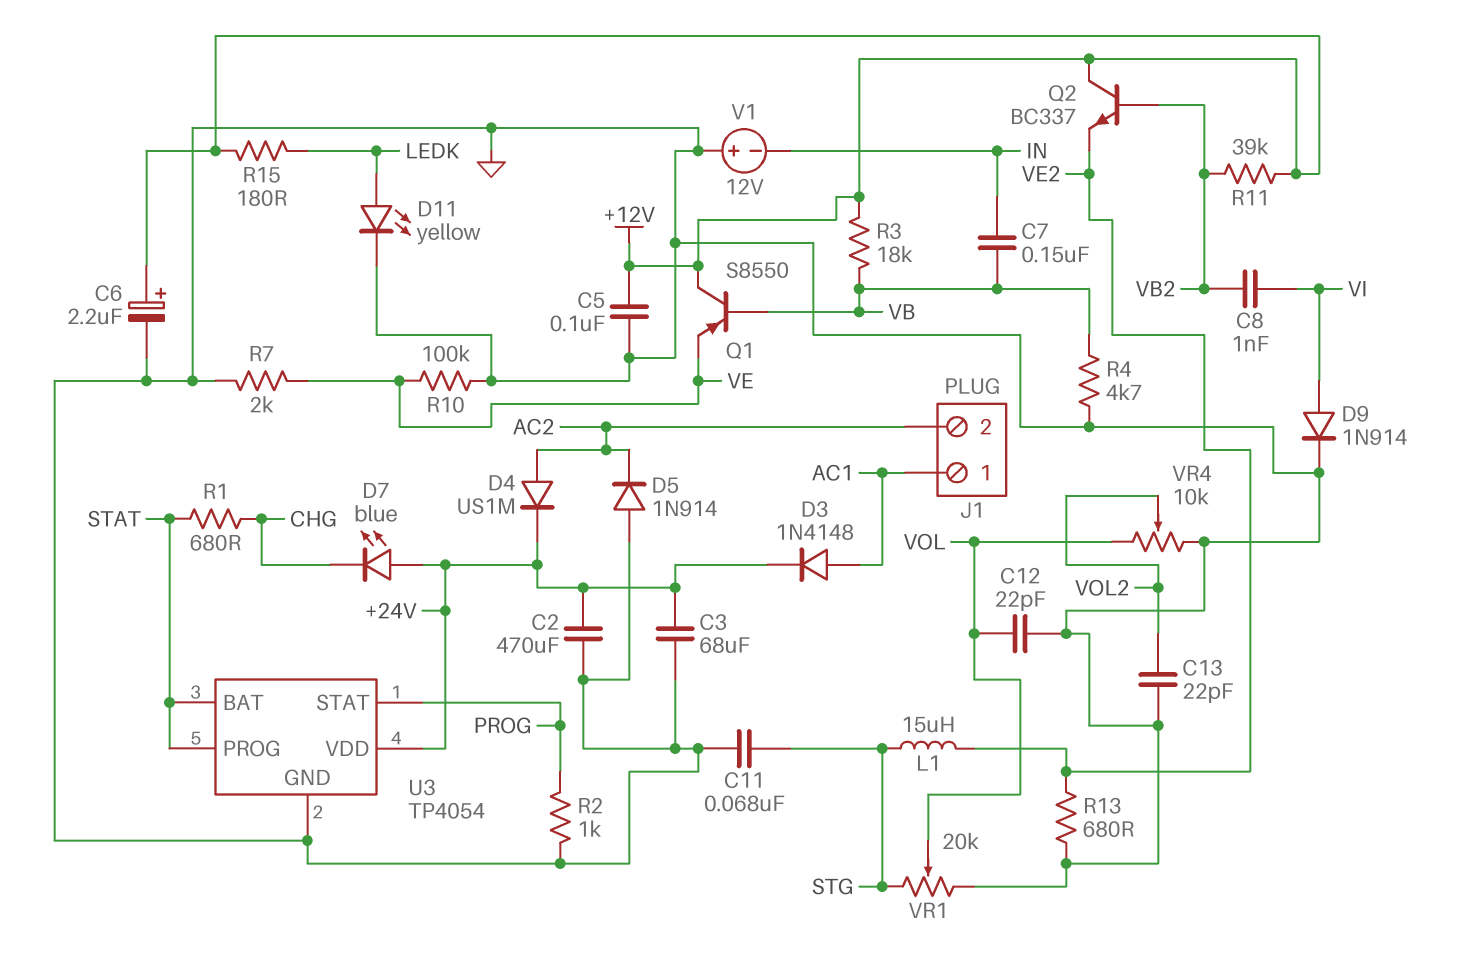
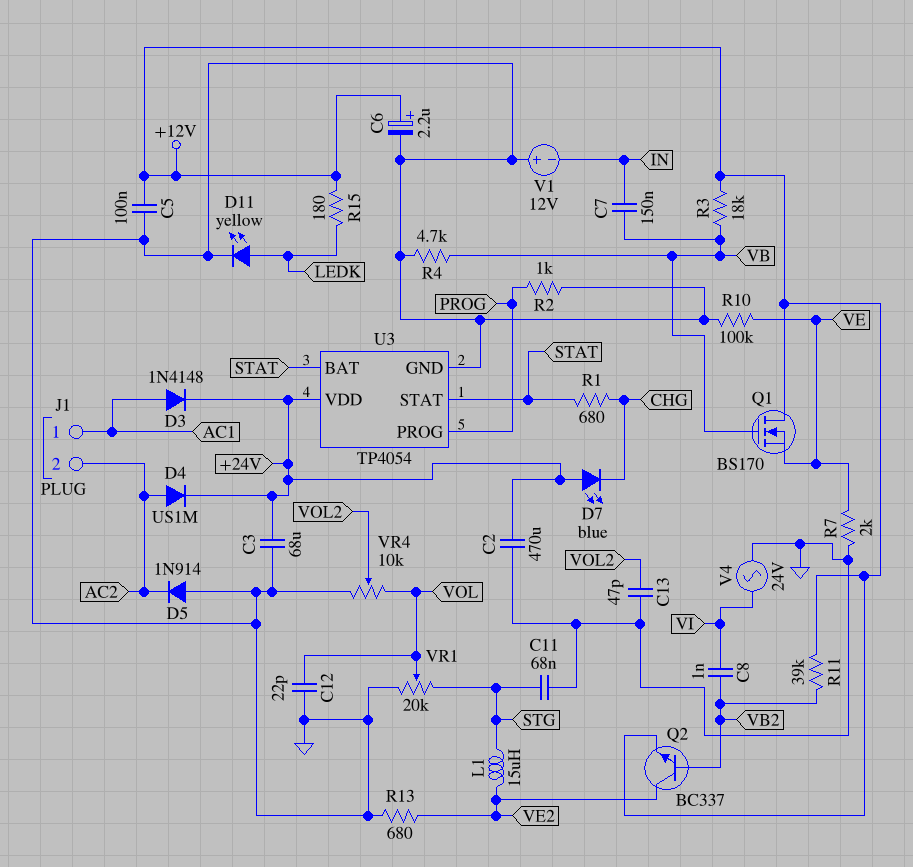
C13: 22pF (GND, VOL2) -> 47pF (GND, VOL2)
D9: diode 1N914 (A VI, K GND) -> none
Q1: PNP S8550 (B VB, C +12V, E VE) -> NMOS BS170 (G VB, D +12V, S VE)
Q2: NPN BC337 (B VB2, C +12V, E VE2) -> NPN BC337 (B VB2, C VE2, E +12V)
U3 pin PROG: STAT -> PROG
U3 pin STAT: PROG -> STAT
V4: none -> AC 24V (GND, VI)

